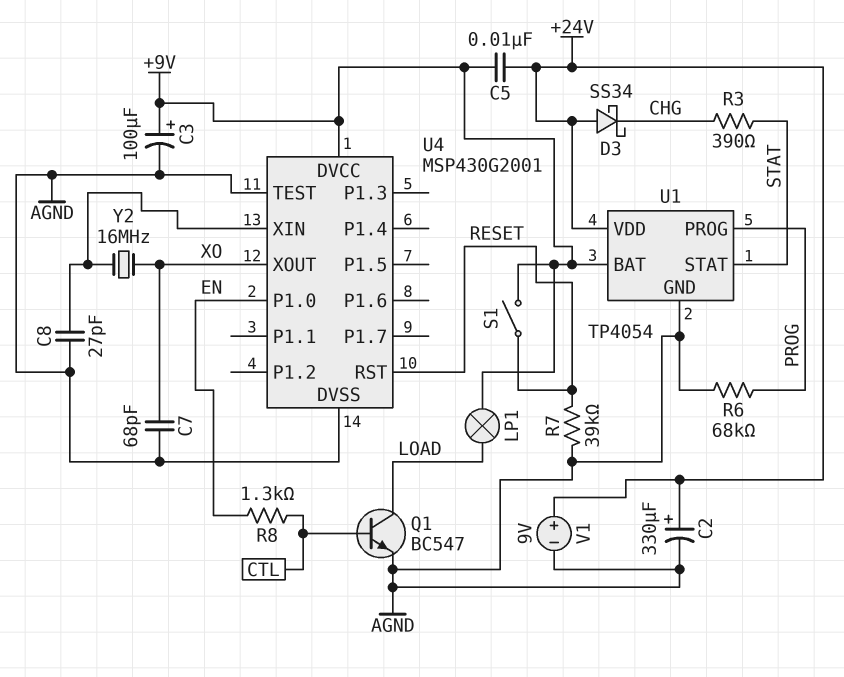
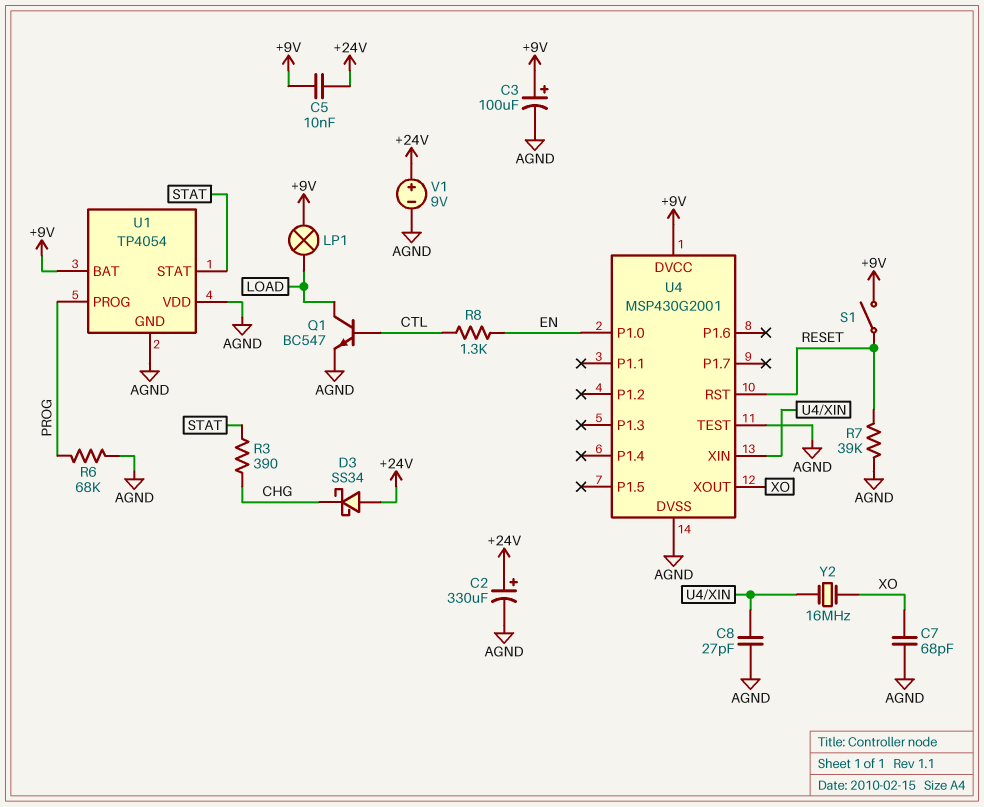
U1 pin VDD: +24V -> AGND

